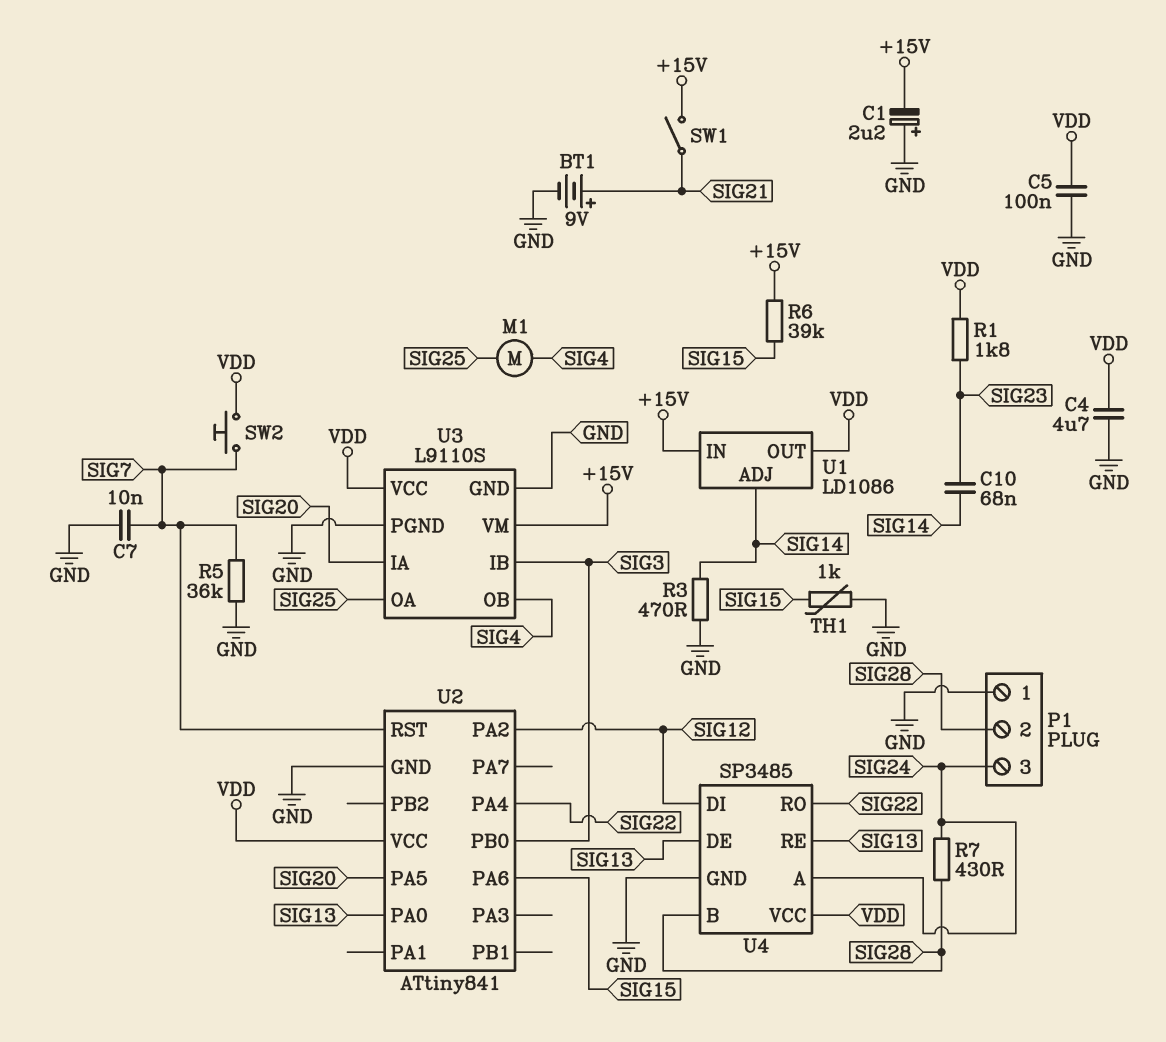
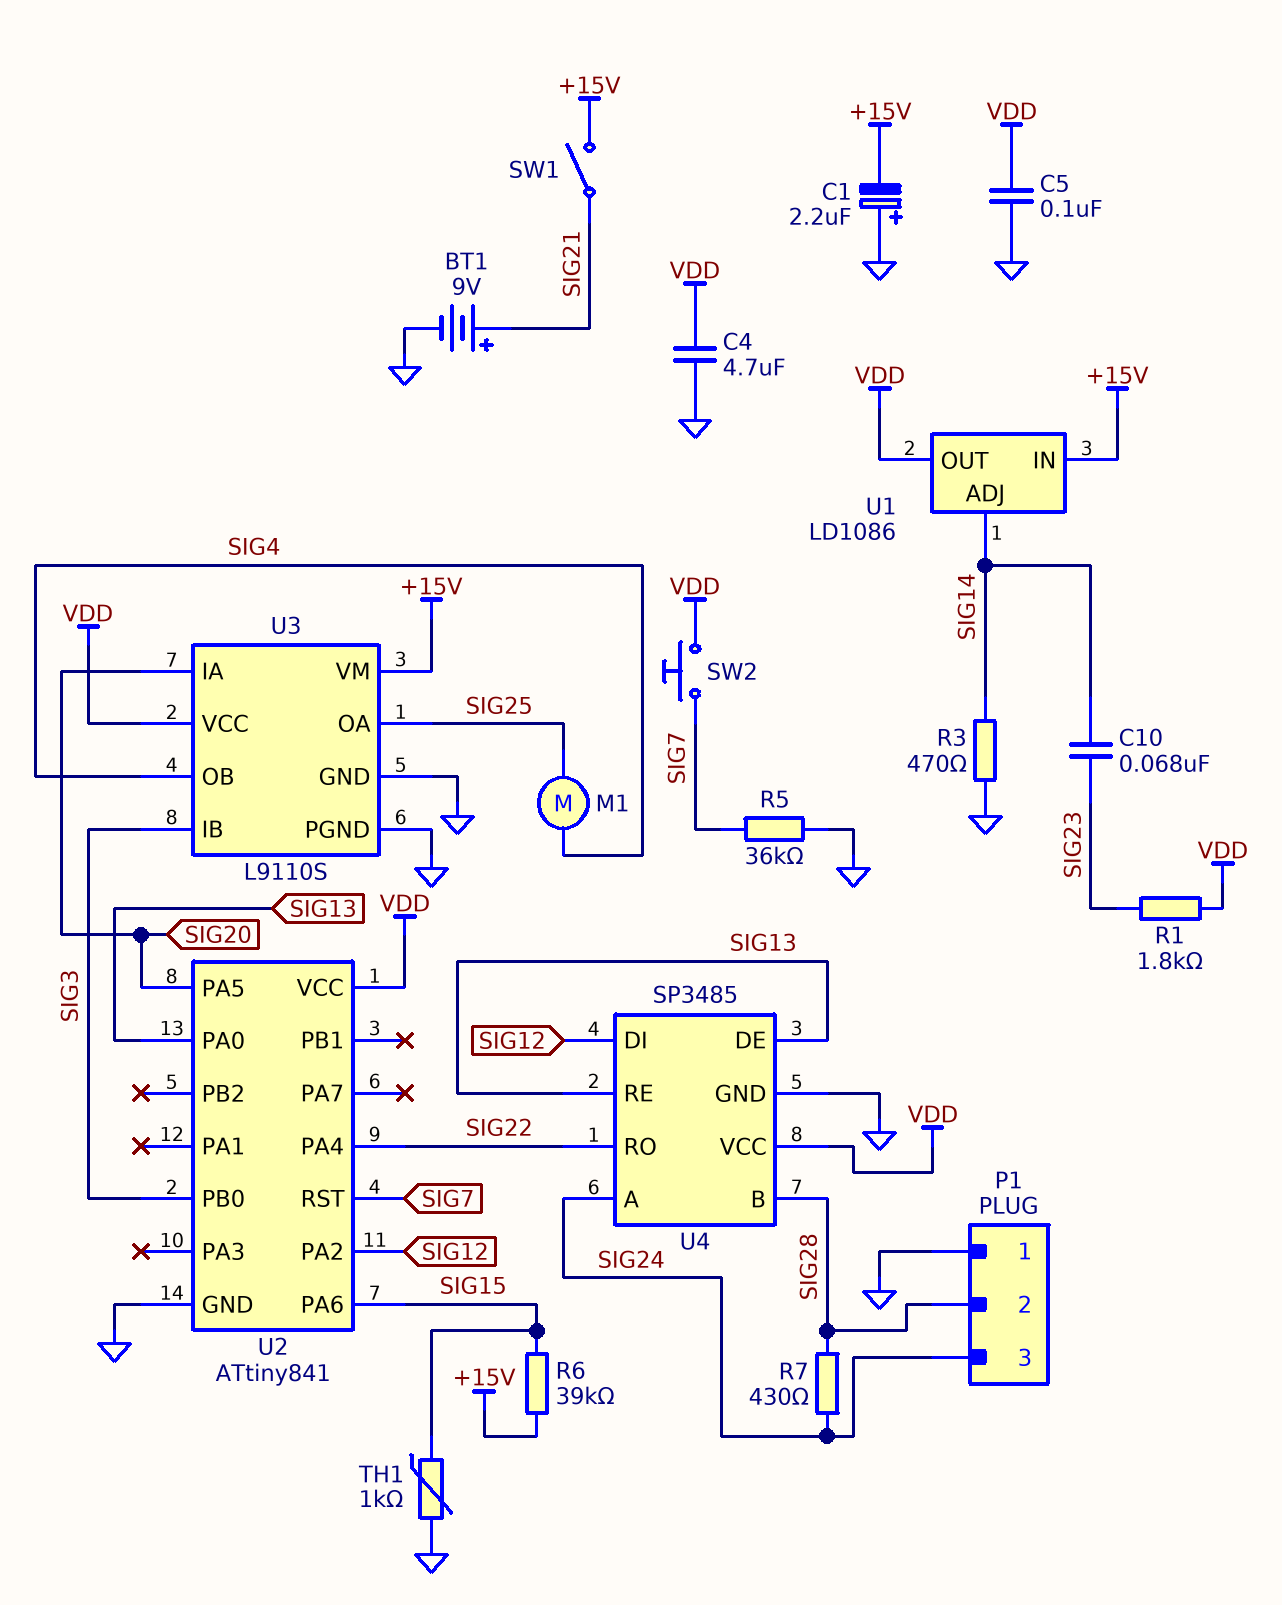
C7: 10nF (GND, SIG7) -> none

